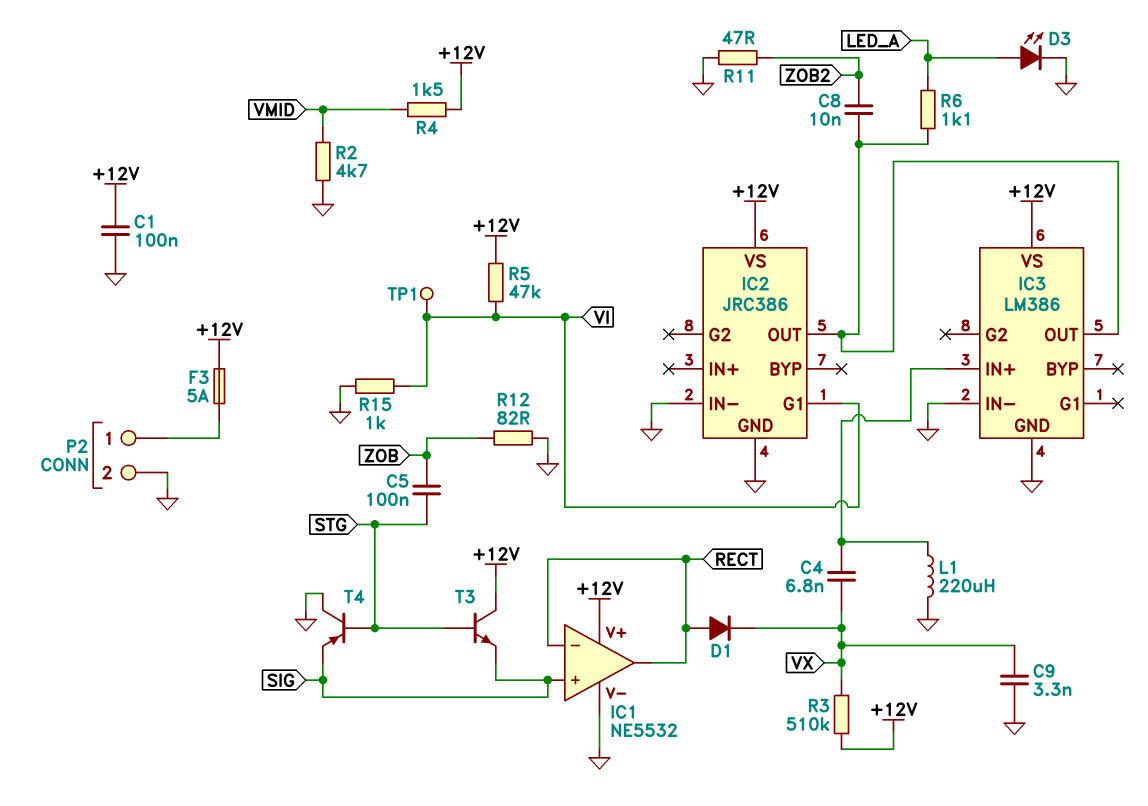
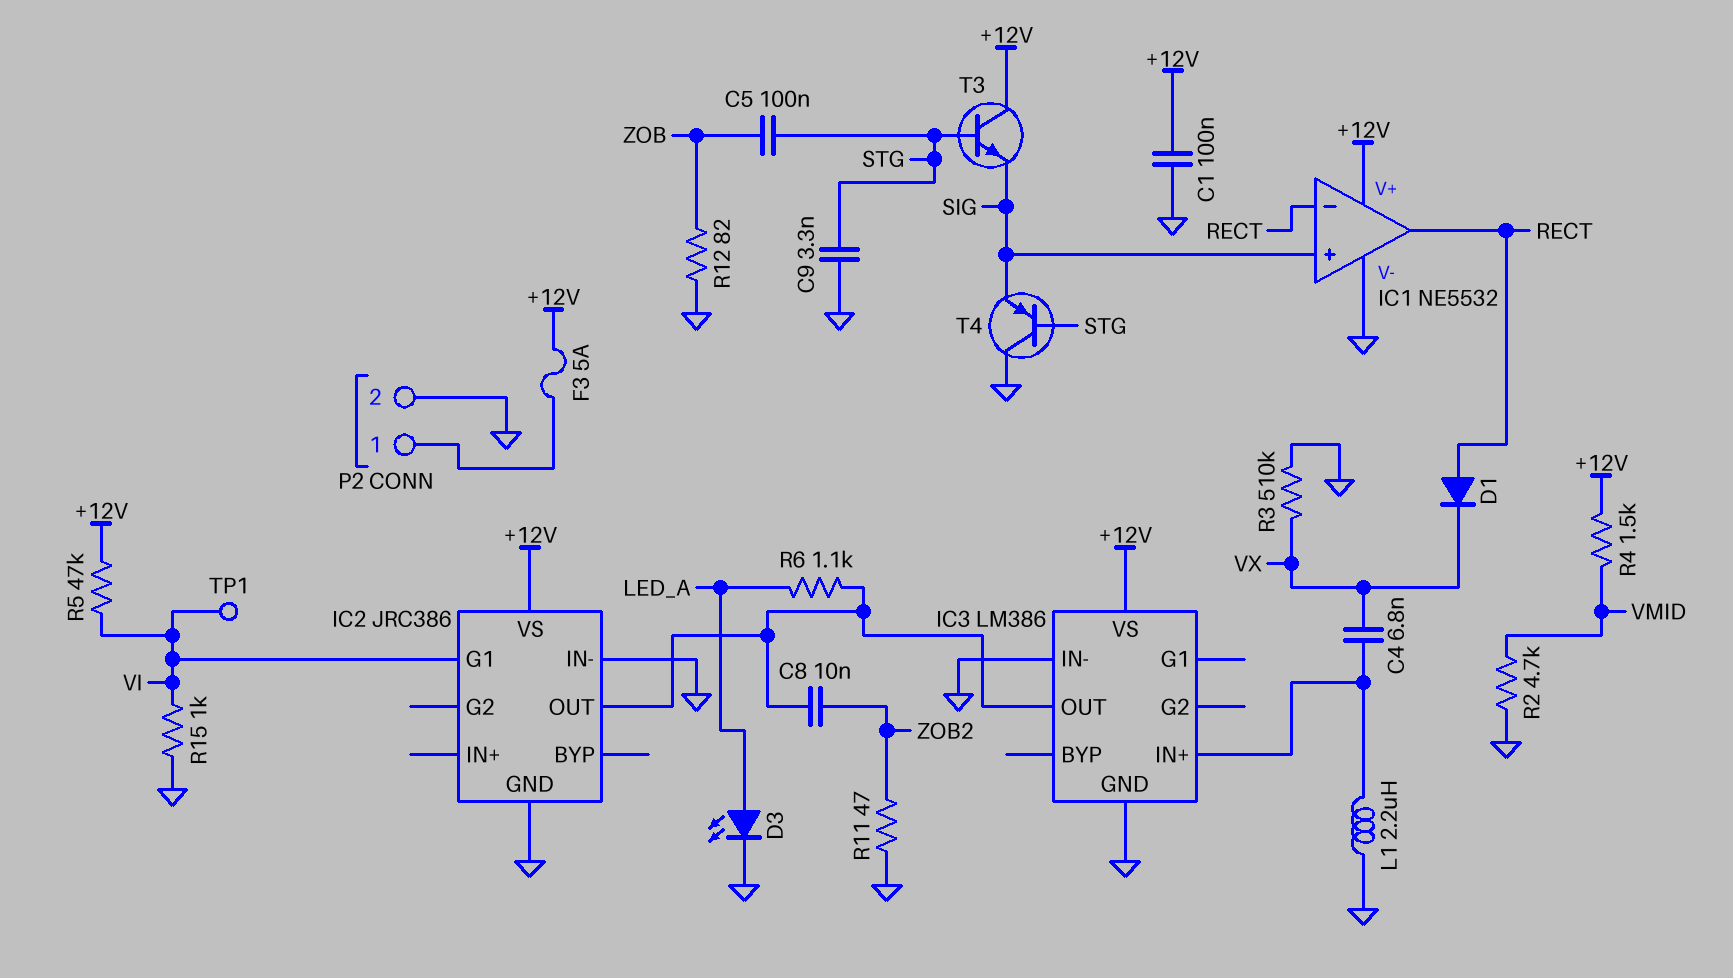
C9: 3.3nF (GND, VX) -> 3.3nF (GND, STG)
L1: 220uH (GND, IC3/IN+) -> 2.2uH (GND, IC3/IN+)
R3: 510k (+12V, VX) -> 510k (GND, VX)

